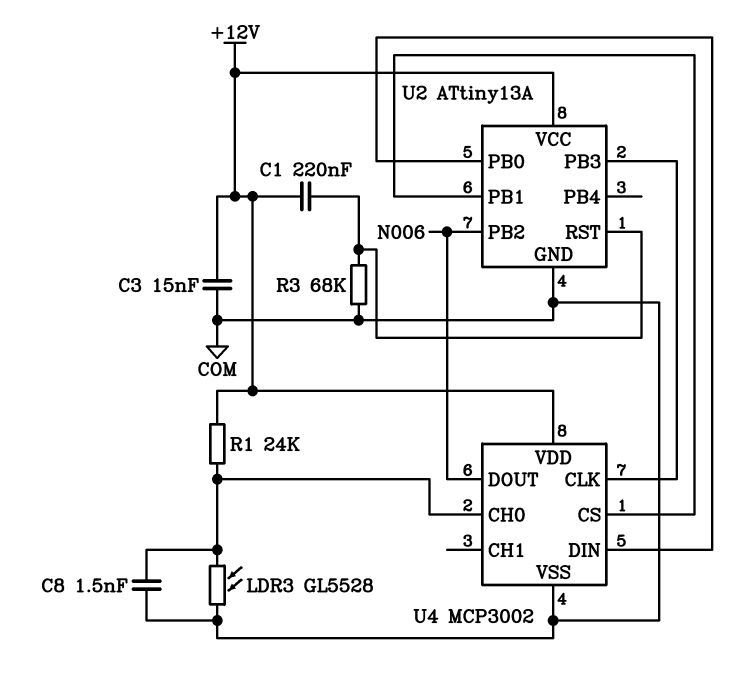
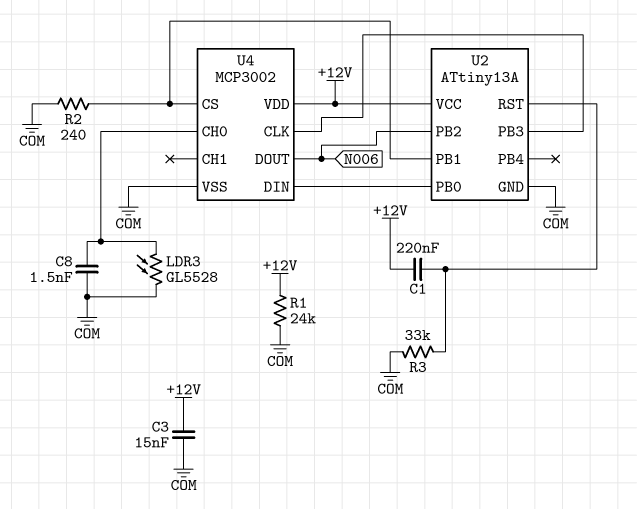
R1: 24k (+12V, U4/CH0) -> 24k (+12V, COM)
R2: none -> 240 (COM, U2/PB1)
R3: 68k (COM, U2/RST) -> 33k (COM, U2/RST)

